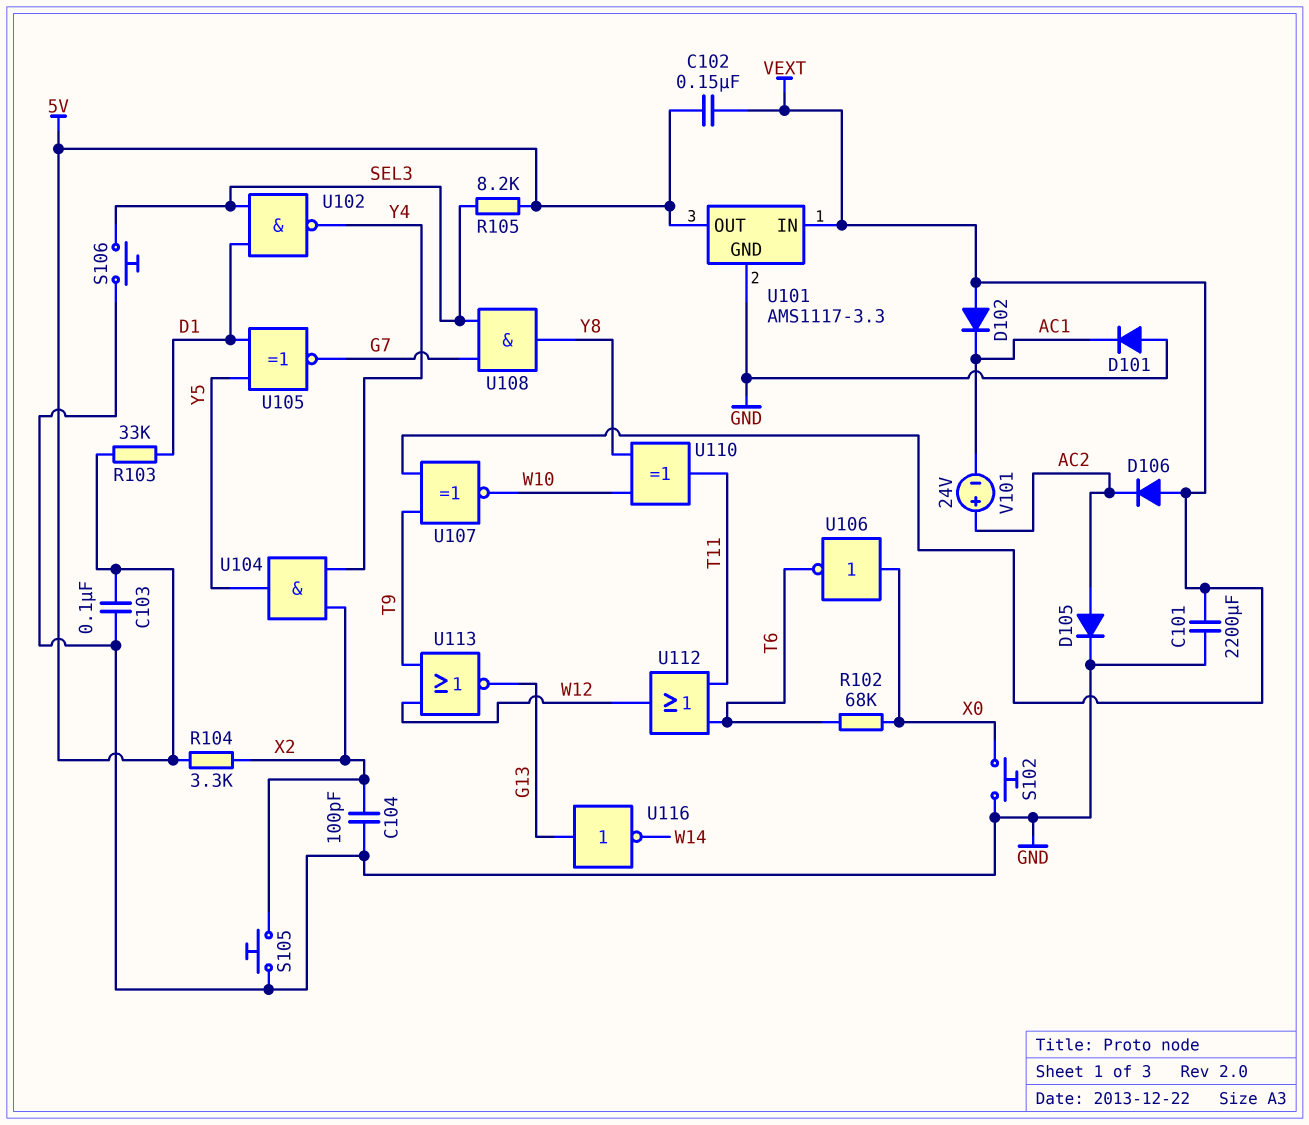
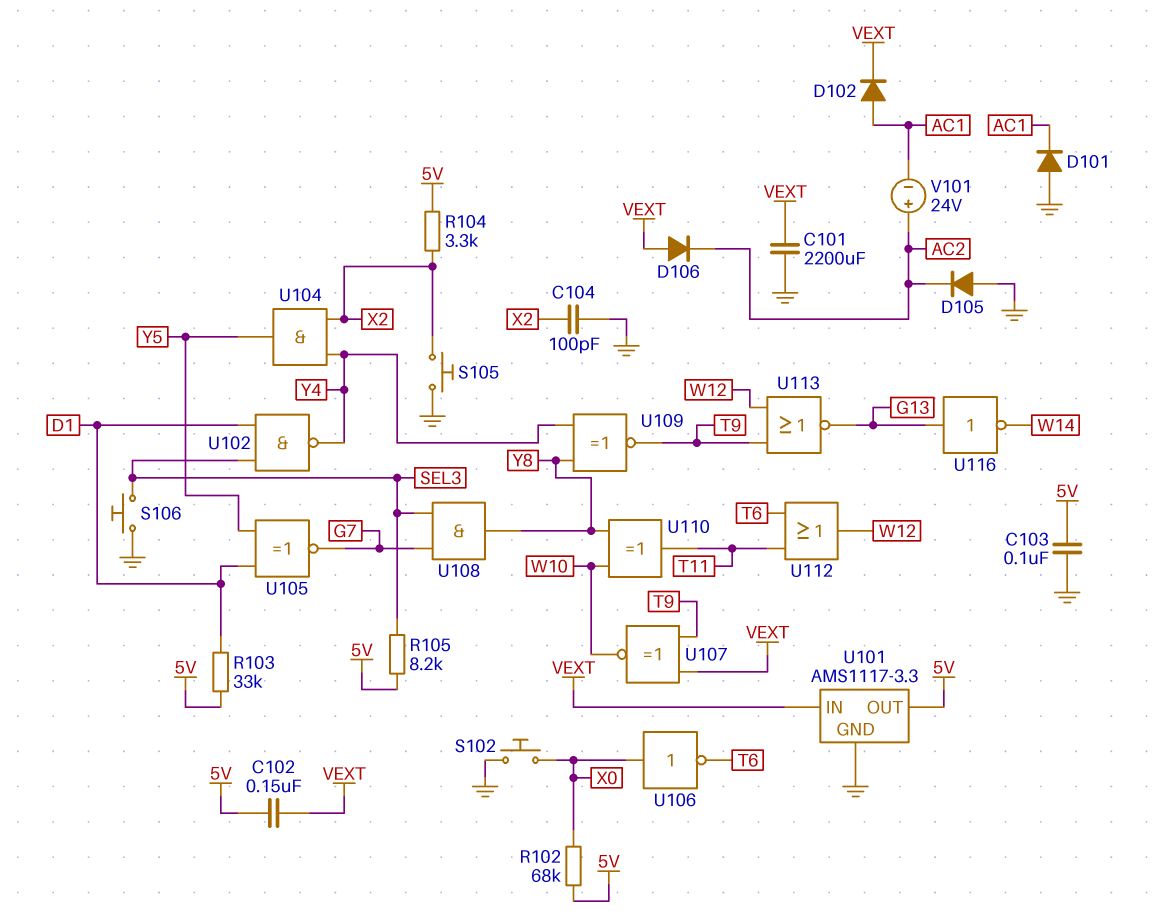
D102: diode (A VEXT, K AC1) -> diode (A AC1, K VEXT)
D105: diode (A AC2, K GND) -> diode (A GND, K AC2)
R102: 68k (T6, X0) -> 68k (5V, X0)
U109: none -> XNOR (in Y4, in Y8, out T9)

